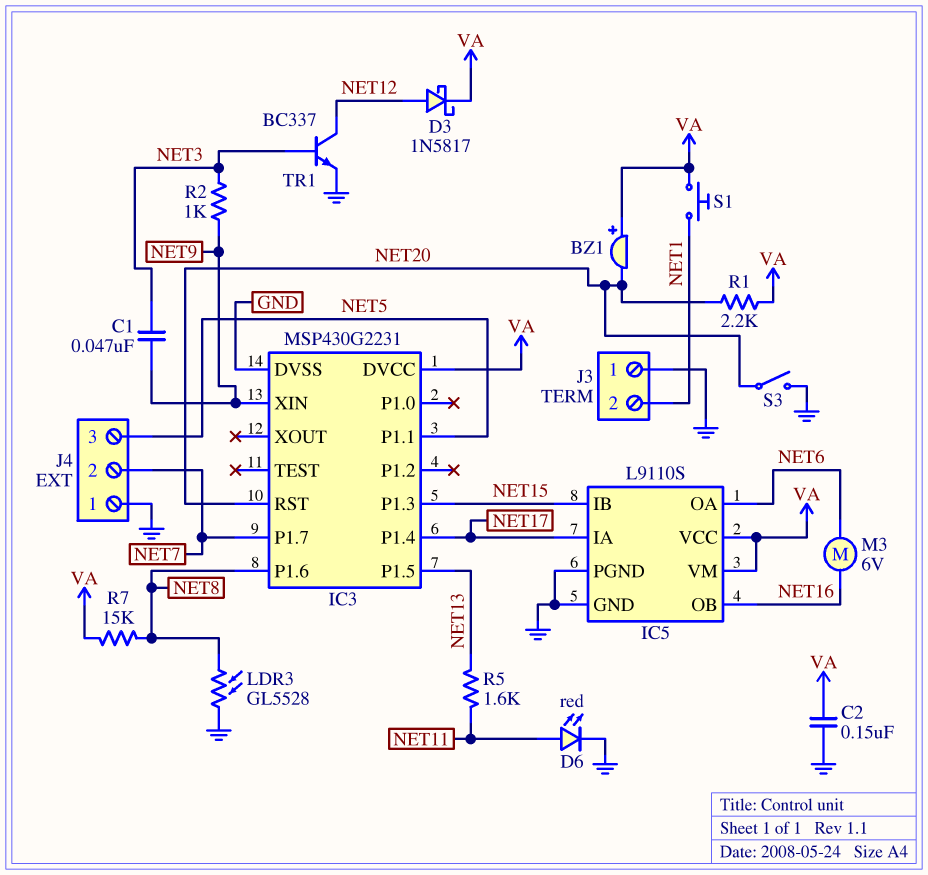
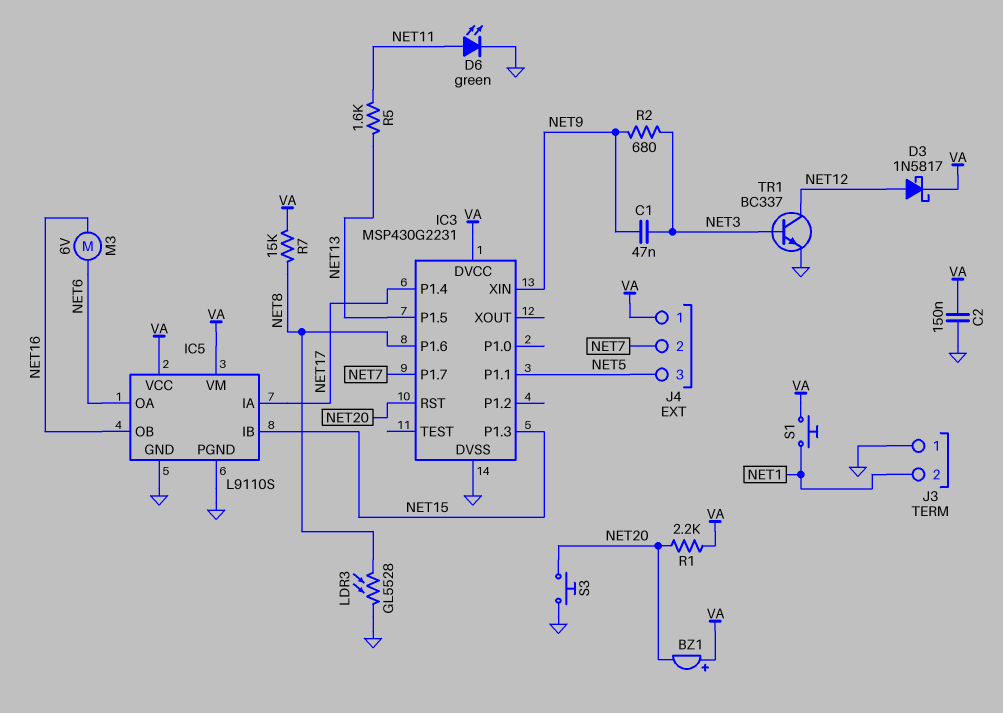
D6: LED red (A NET11, K GND) -> LED green (A NET11, K GND)
J4 pin 1: GND -> VA
R2: 1k (NET3, NET9) -> 680 (NET3, NET9)
S3: switch (GND, NET20) -> button (GND, NET20)

